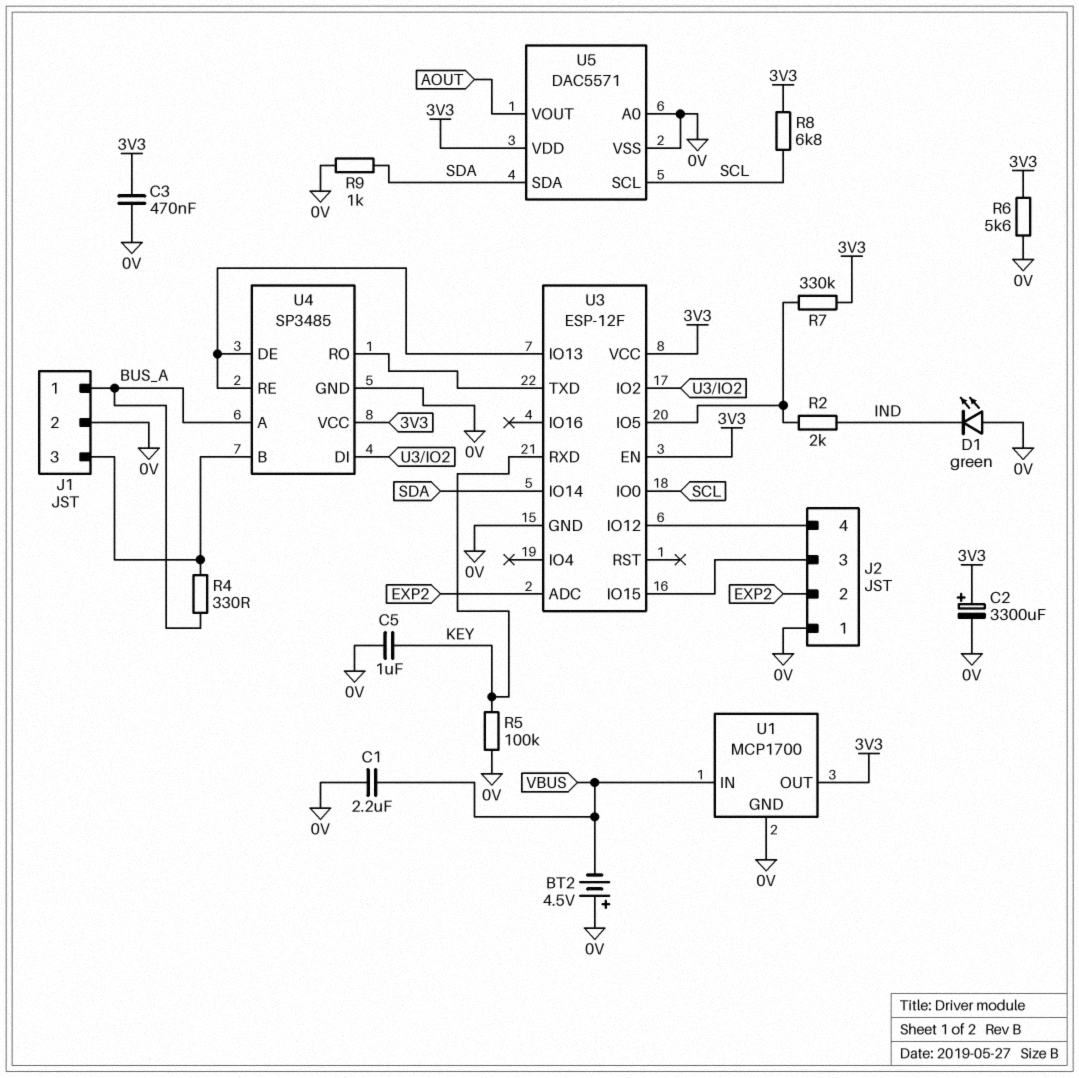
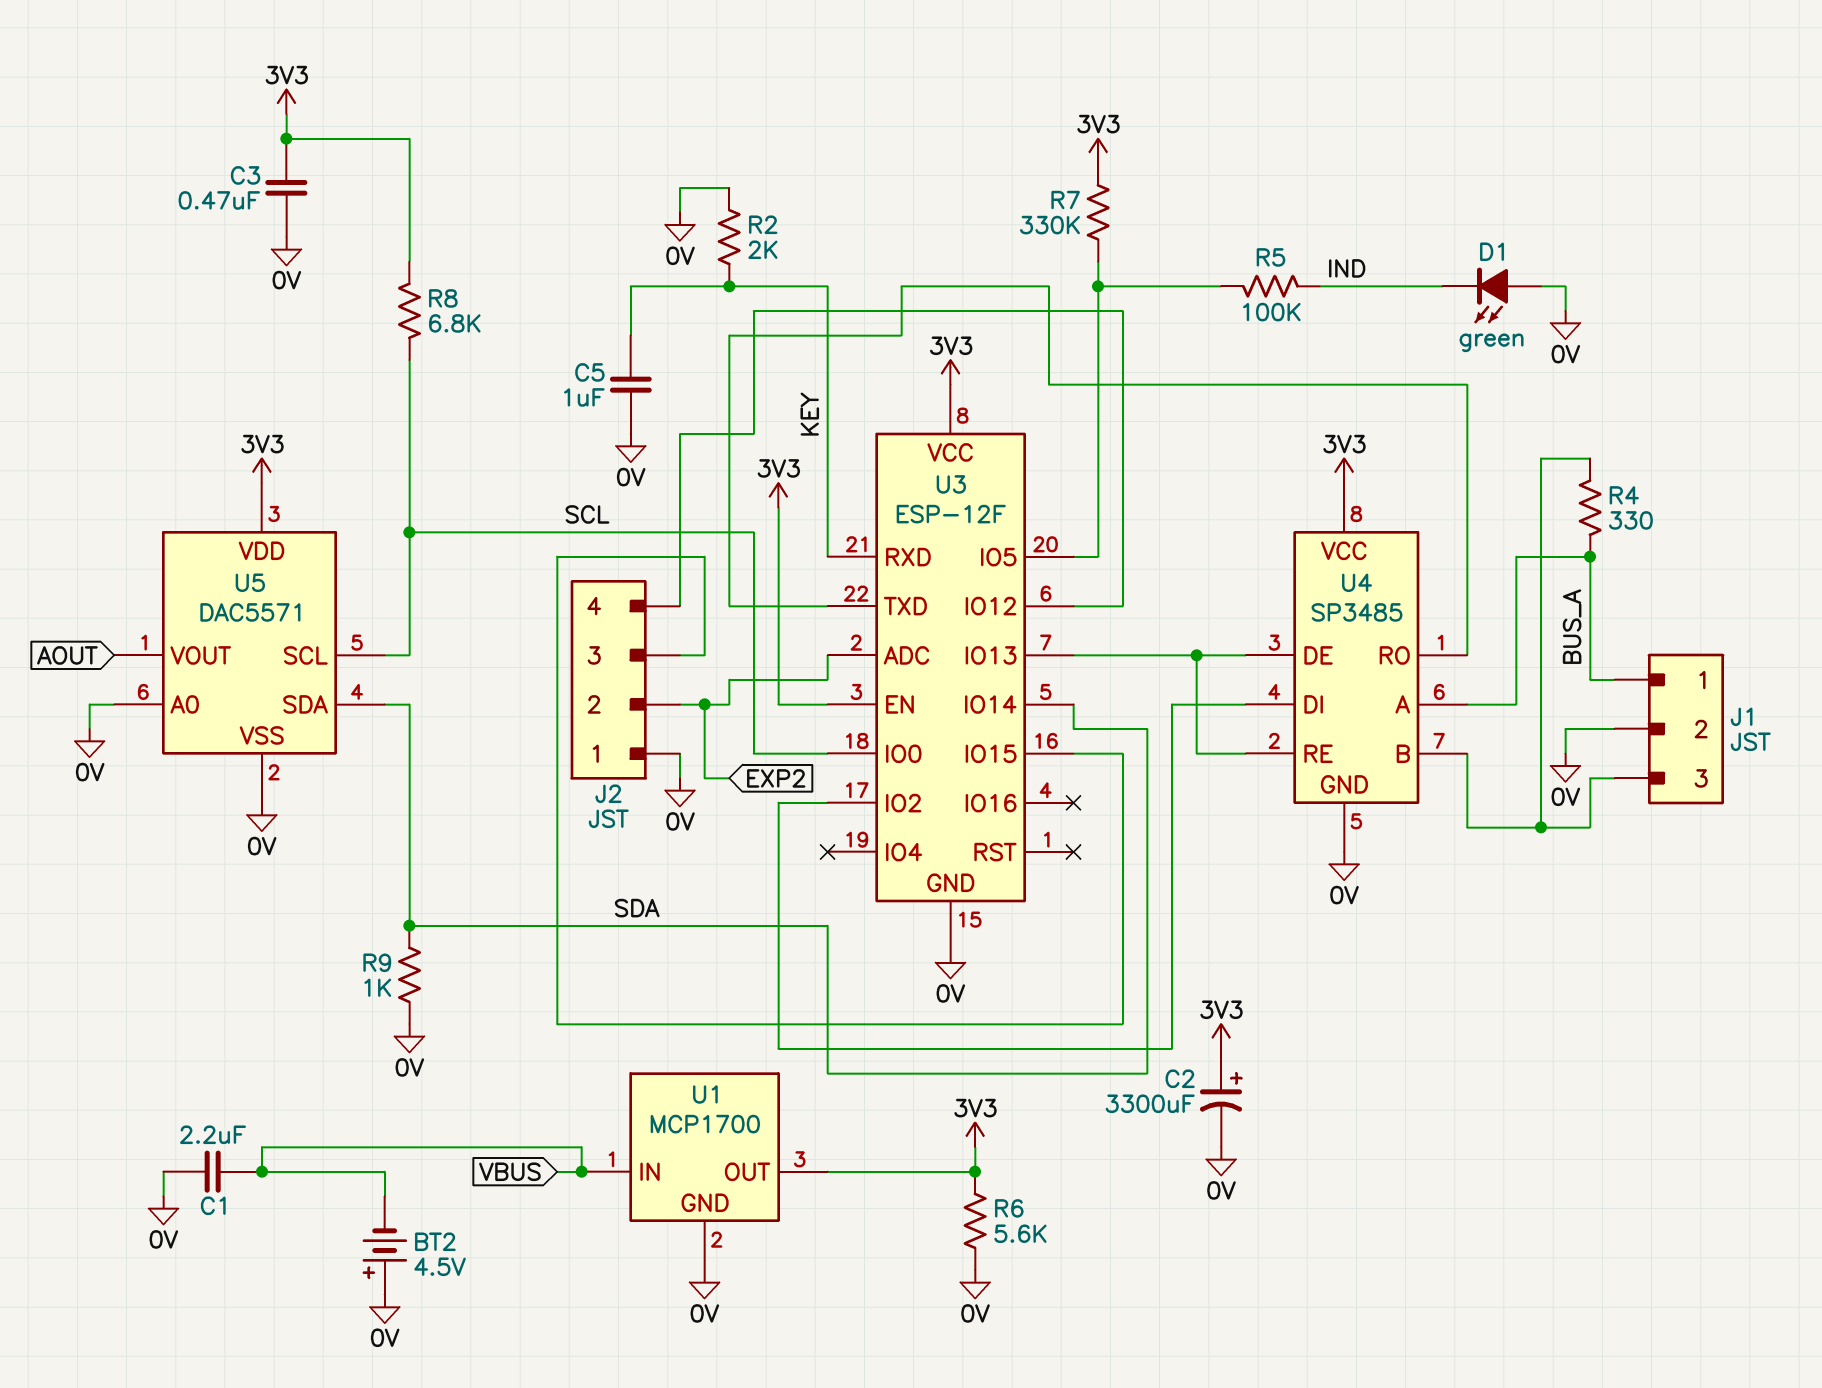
R2: 2k (IND, U3/IO5) -> 2k (0V, KEY)
R5: 100k (0V, KEY) -> 100k (IND, U3/IO5)

